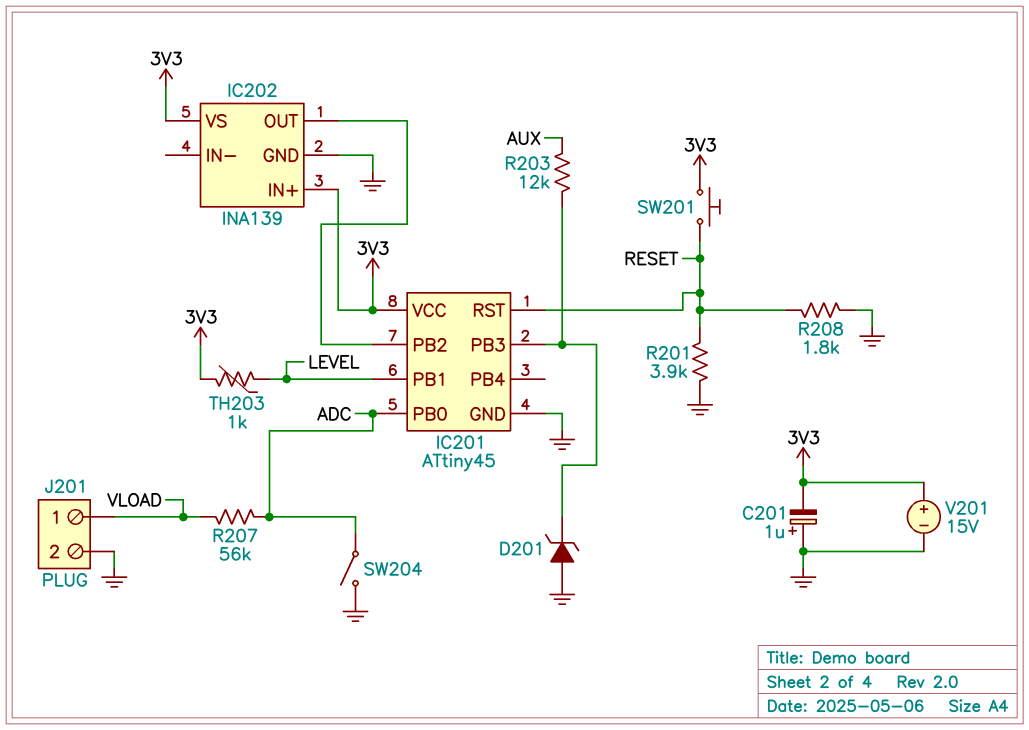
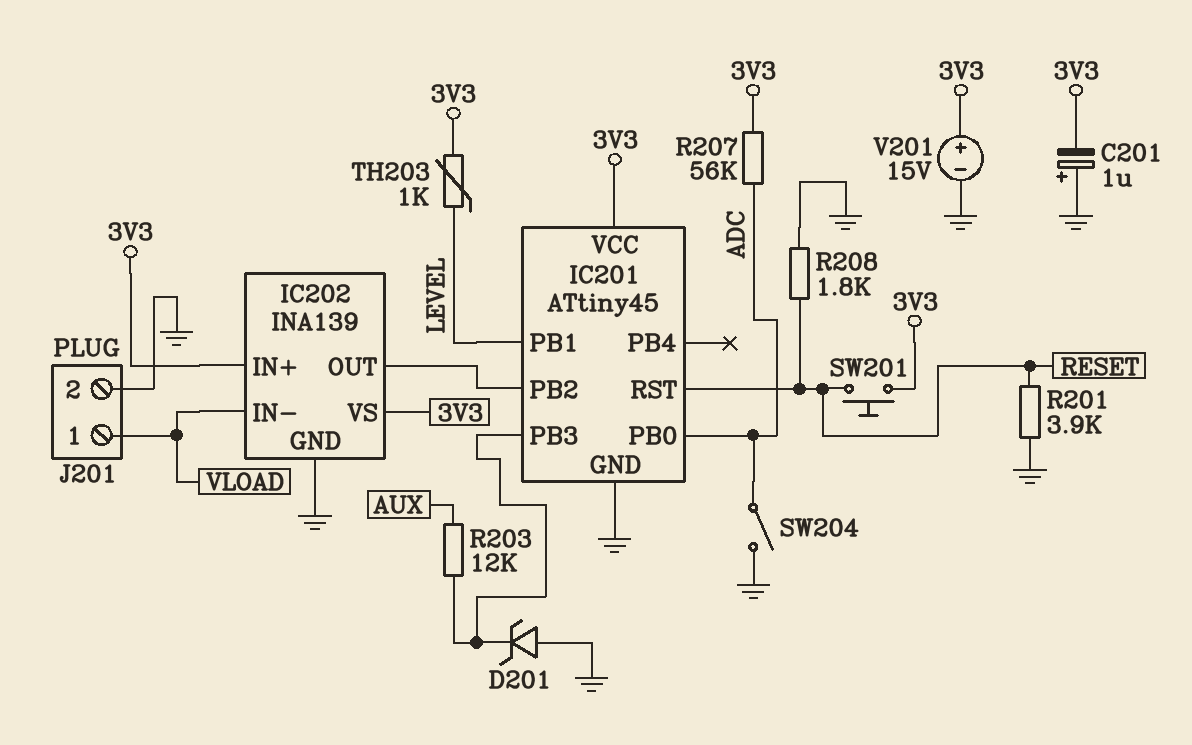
IC202 pin IN-: none -> VLOAD
R207: 56k (ADC, VLOAD) -> 56k (3V3, ADC)

